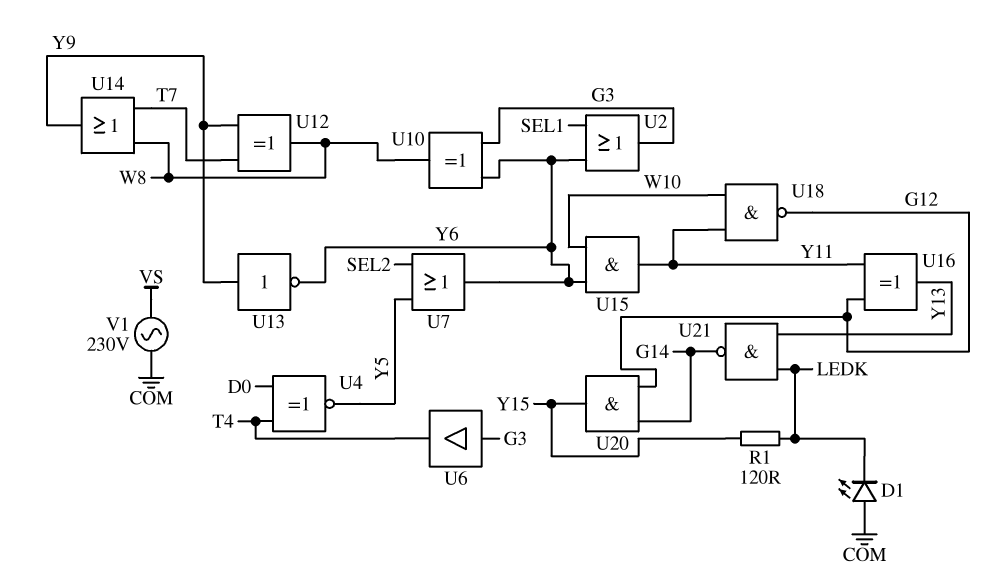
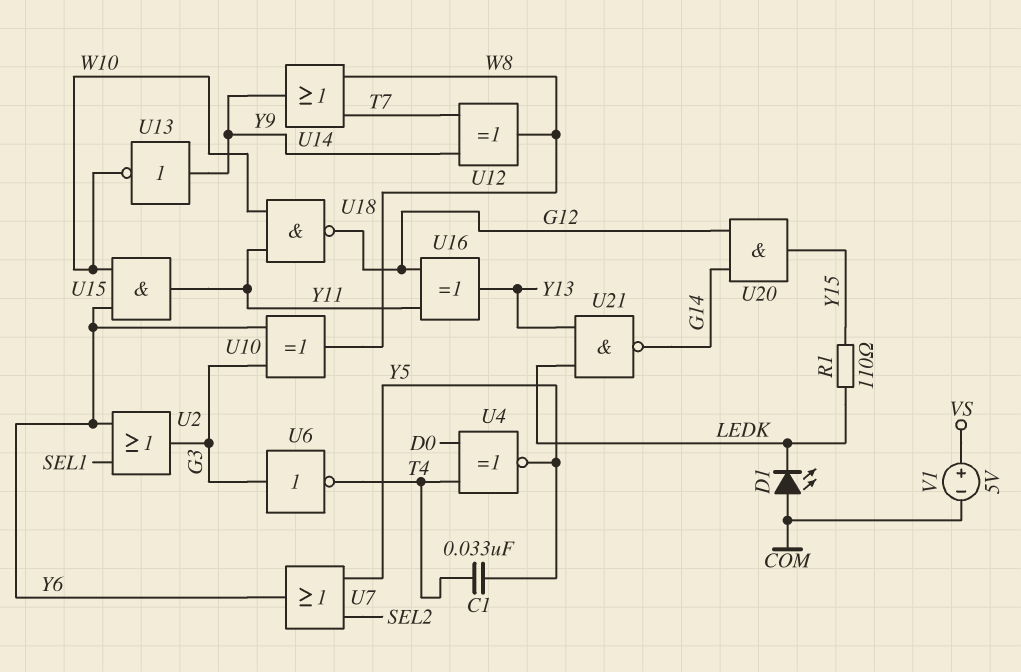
C1: none -> 33nF (T4, Y5)
R1: 120 (LEDK, Y15) -> 110 (LEDK, Y15)
U6: buffer (in G3, out T4) -> NOT (in G3, out T4)
U13: NOT (in Y9, out Y6) -> NOT (in Y9, out W10)
V1: AC 230V (COM, VS) -> 5V (plus VS, minus COM)

